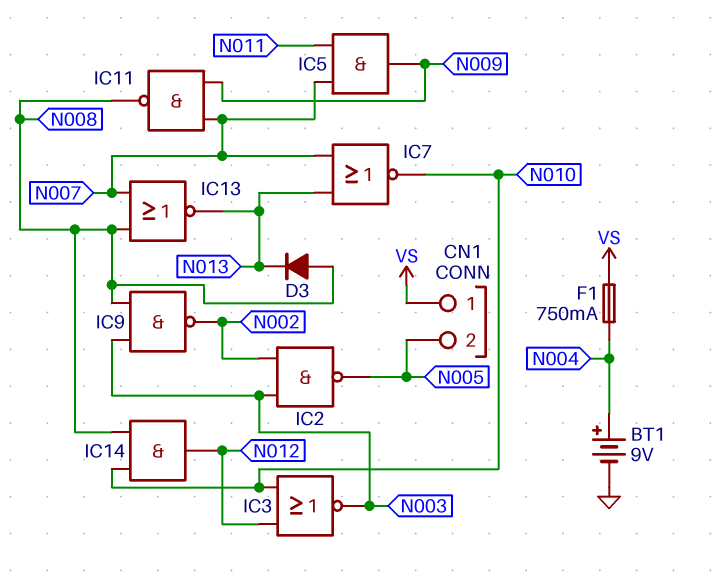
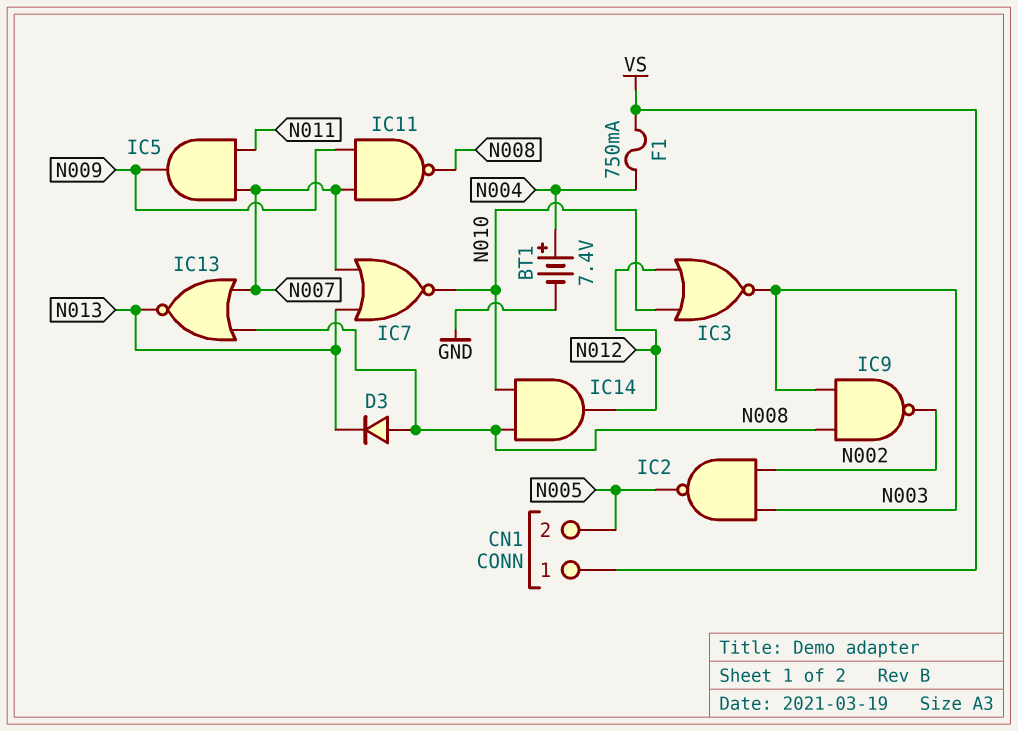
BT1: 9V (plus N004, minus GND) -> 7.4V (plus N004, minus GND)

